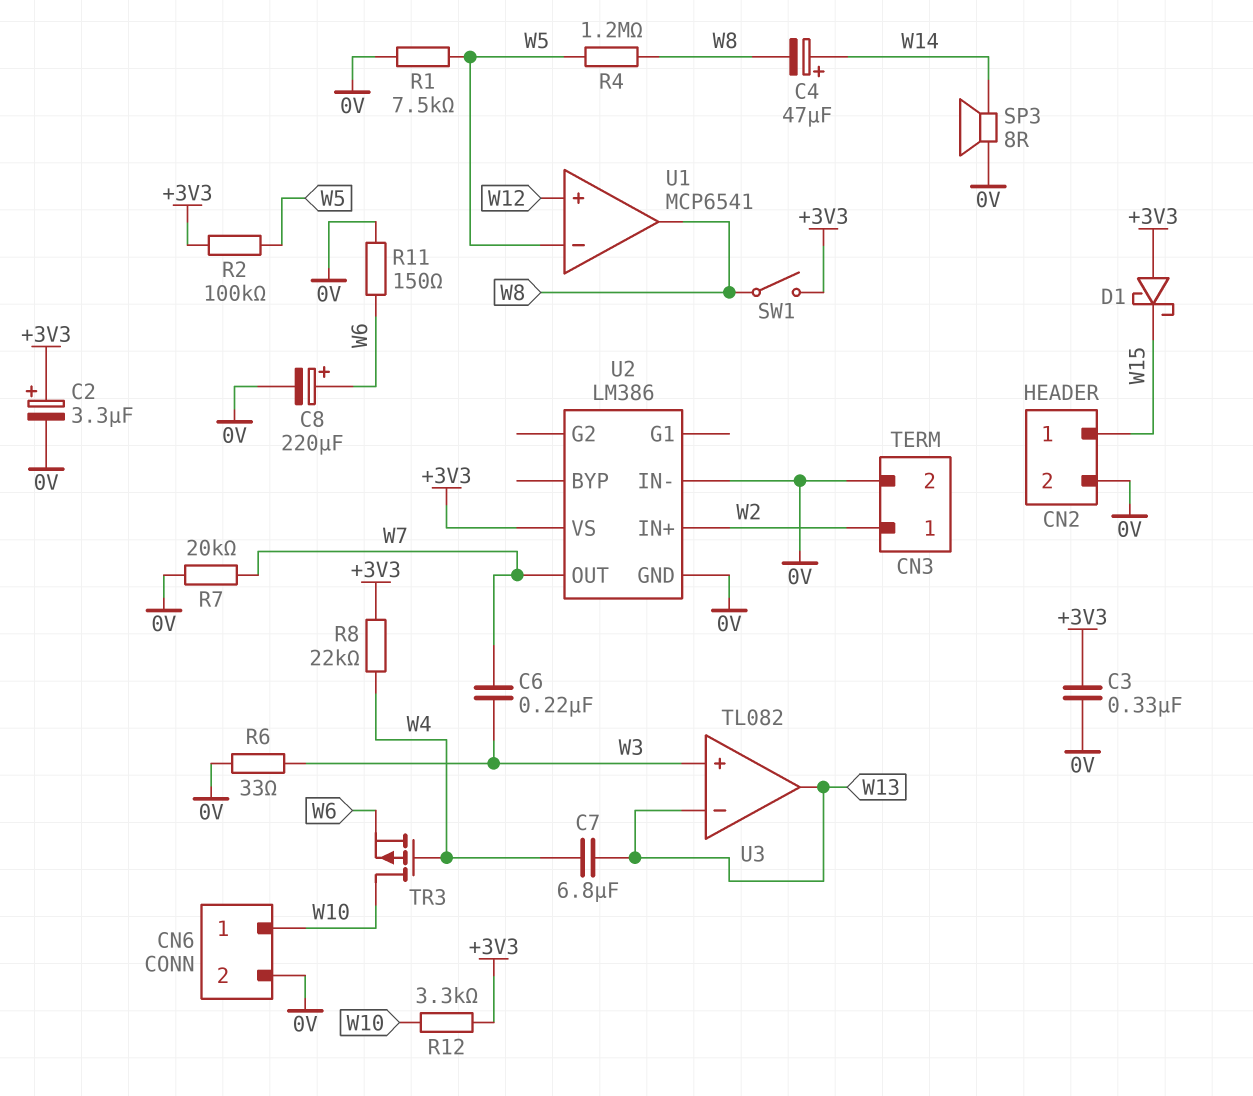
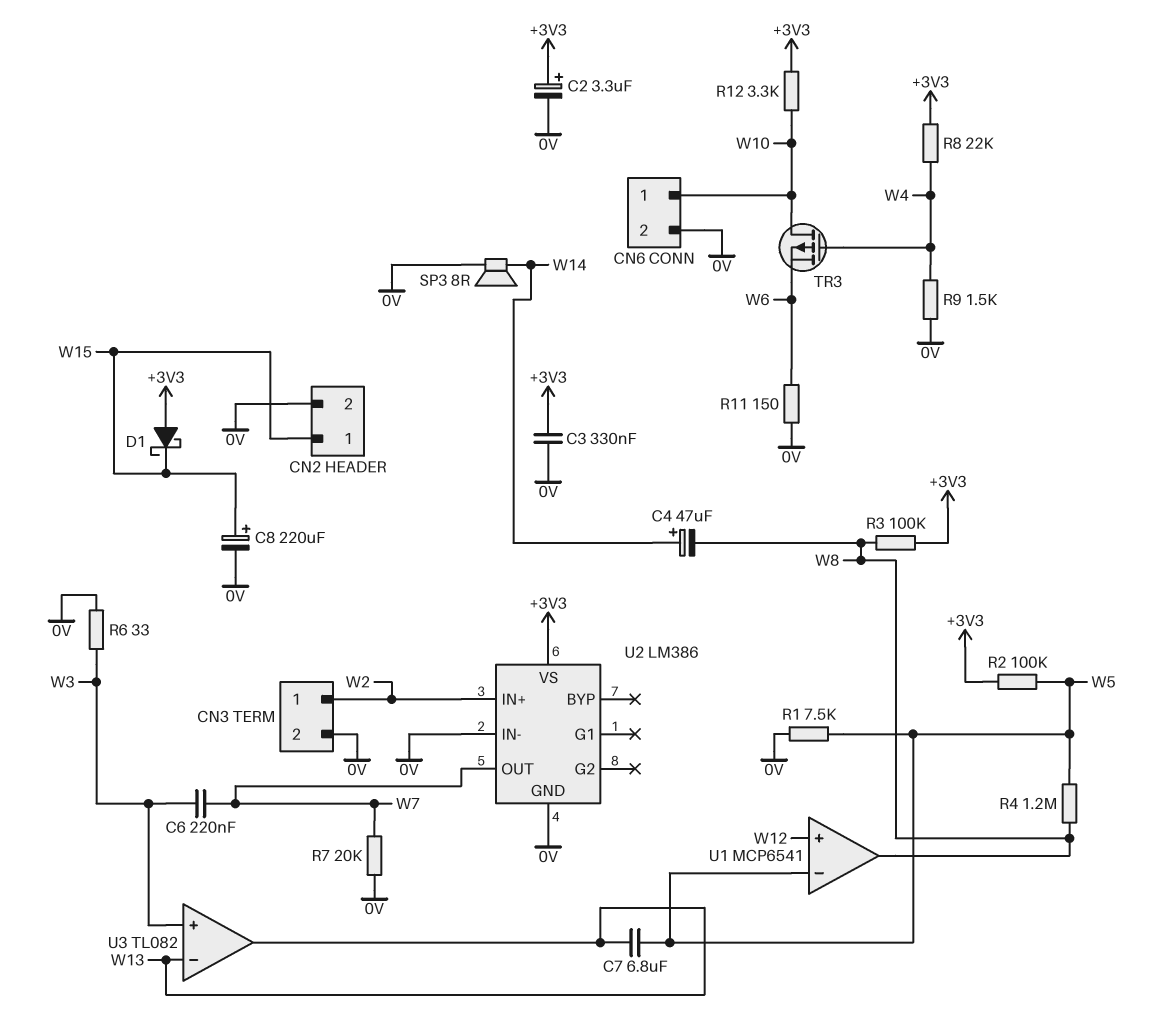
C7: 6.8uF (W4, W13) -> 6.8uF (W5, W13)
C8: 220uF (plus W6, minus 0V) -> 220uF (plus W15, minus 0V)
R3: none -> 100k (+3V3, W8)
R9: none -> 1.5k (0V, W4)
SW1: switch (+3V3, W8) -> none

